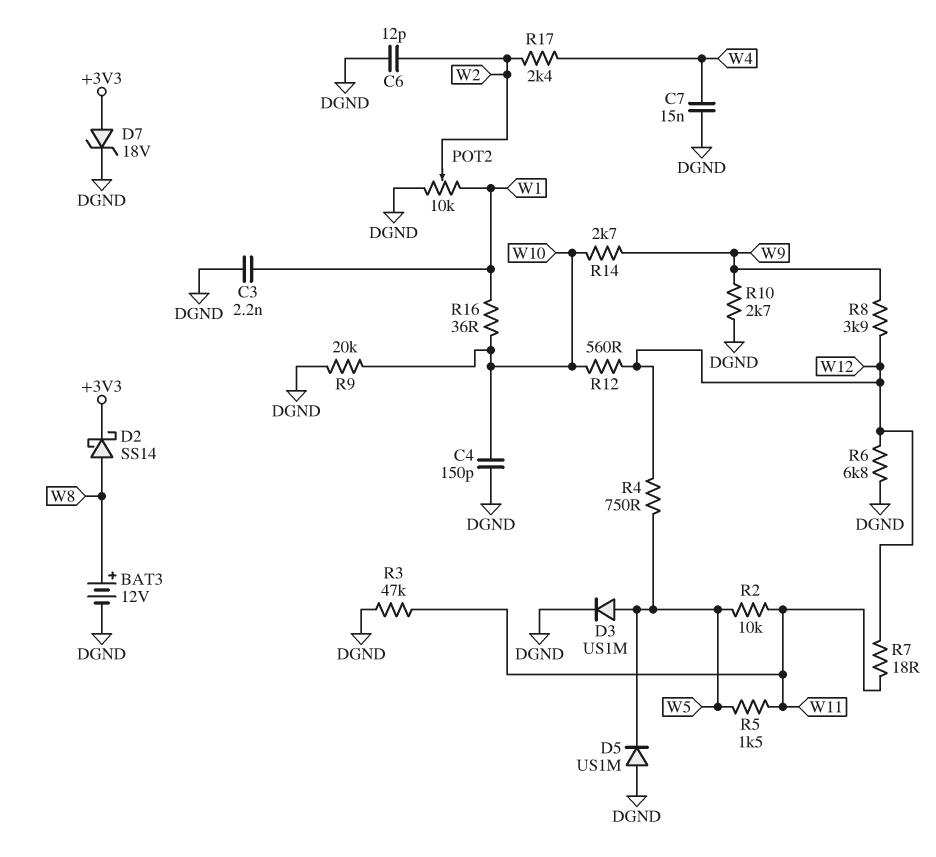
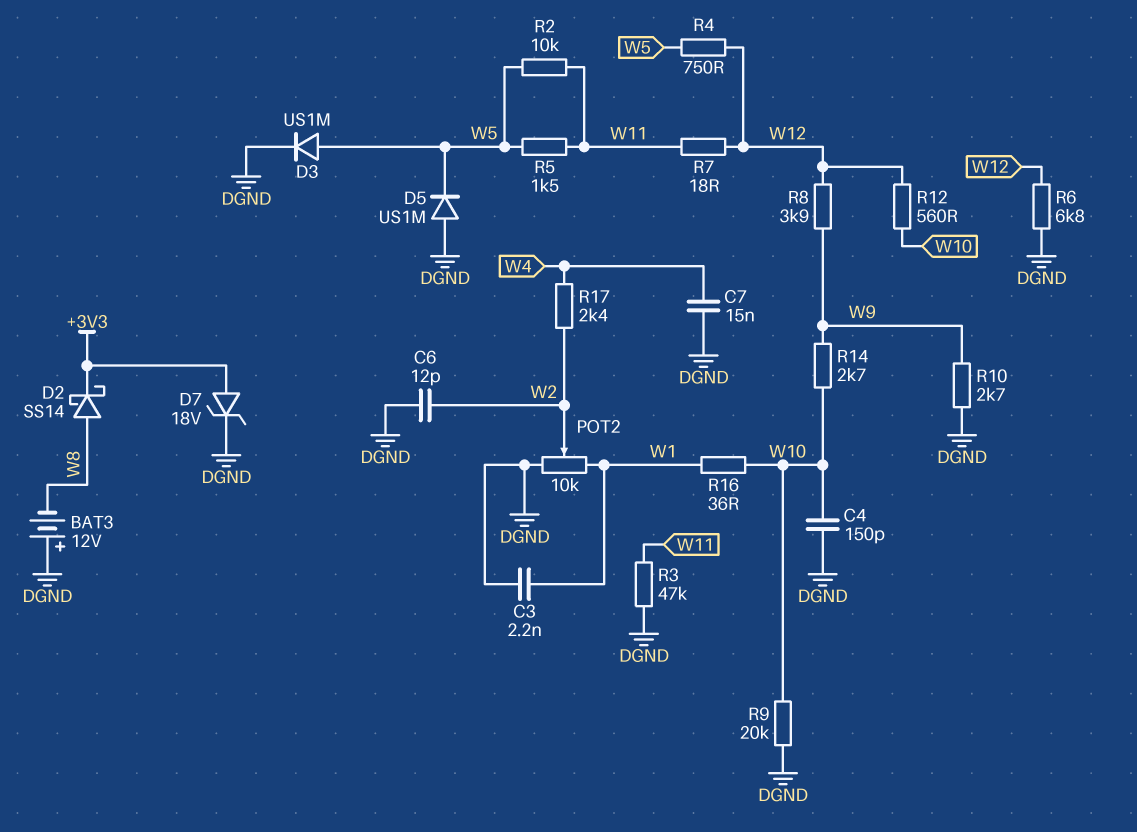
BAT3: 12V (plus W8, minus DGND) -> 12V (plus DGND, minus W8)

